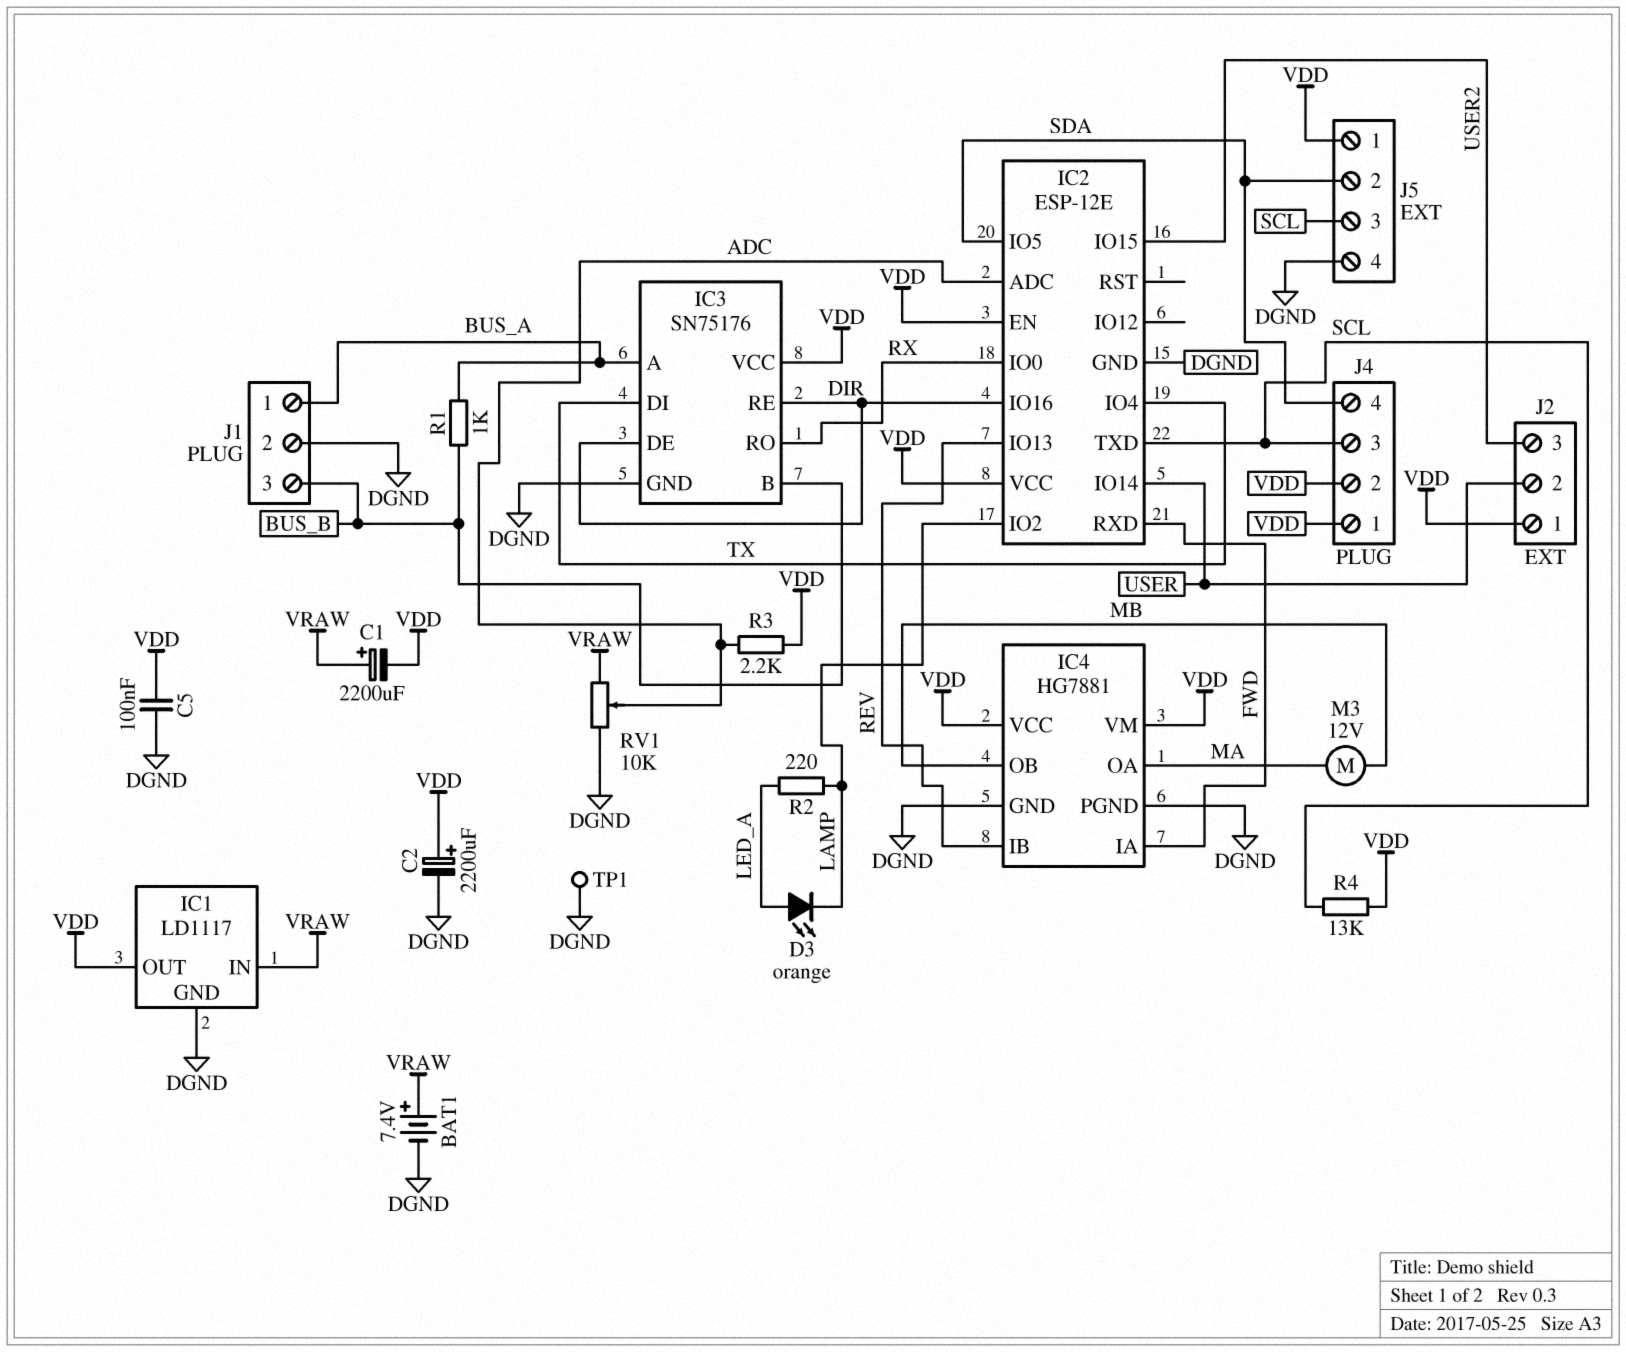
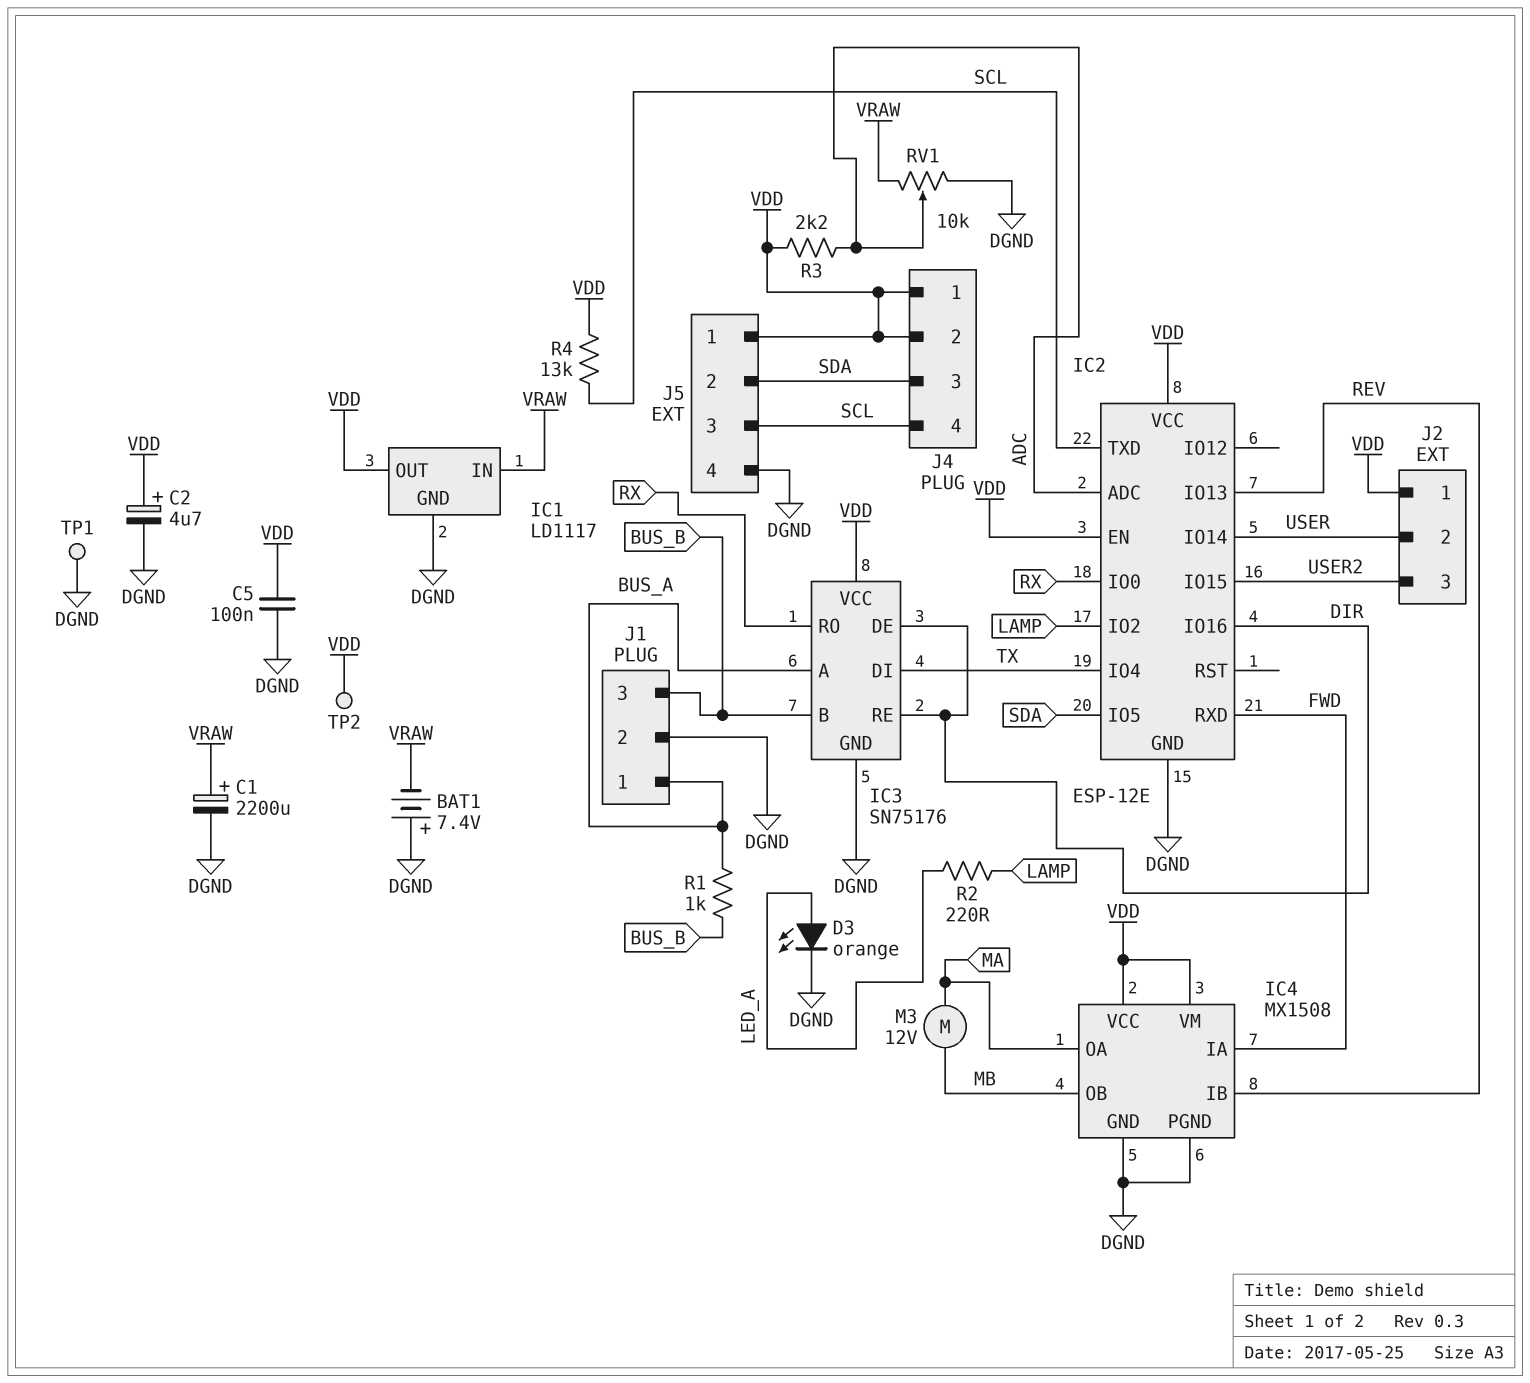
BAT1: 7.4V (plus VRAW, minus DGND) -> 7.4V (plus DGND, minus VRAW)
C1: 2200uF (plus VRAW, minus VDD) -> 2200uF (plus VRAW, minus DGND)
C2: 2200uF (plus VDD, minus DGND) -> 4.7uF (plus VDD, minus DGND)
D3: LED orange (A LED_A, K LAMP) -> LED orange (A LED_A, K DGND)
IC4: HG7881 -> MX1508
J4 pin 3: SCL -> SDA
J4 pin 4: SDA -> SCL
TP2: none -> test point (VDD)

